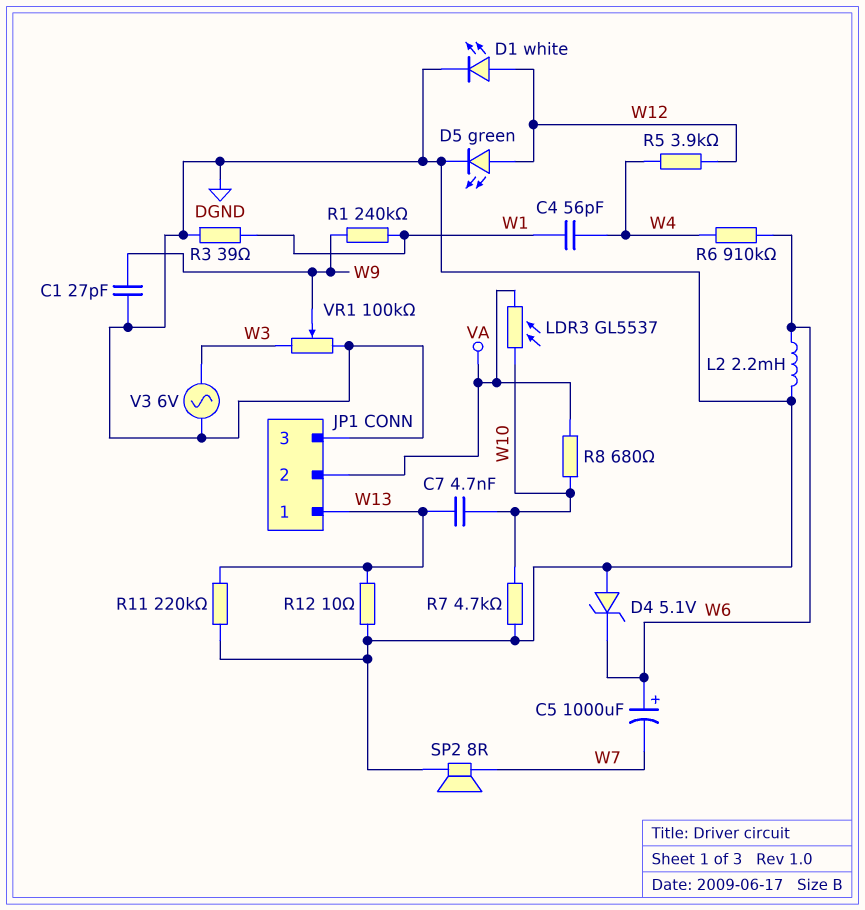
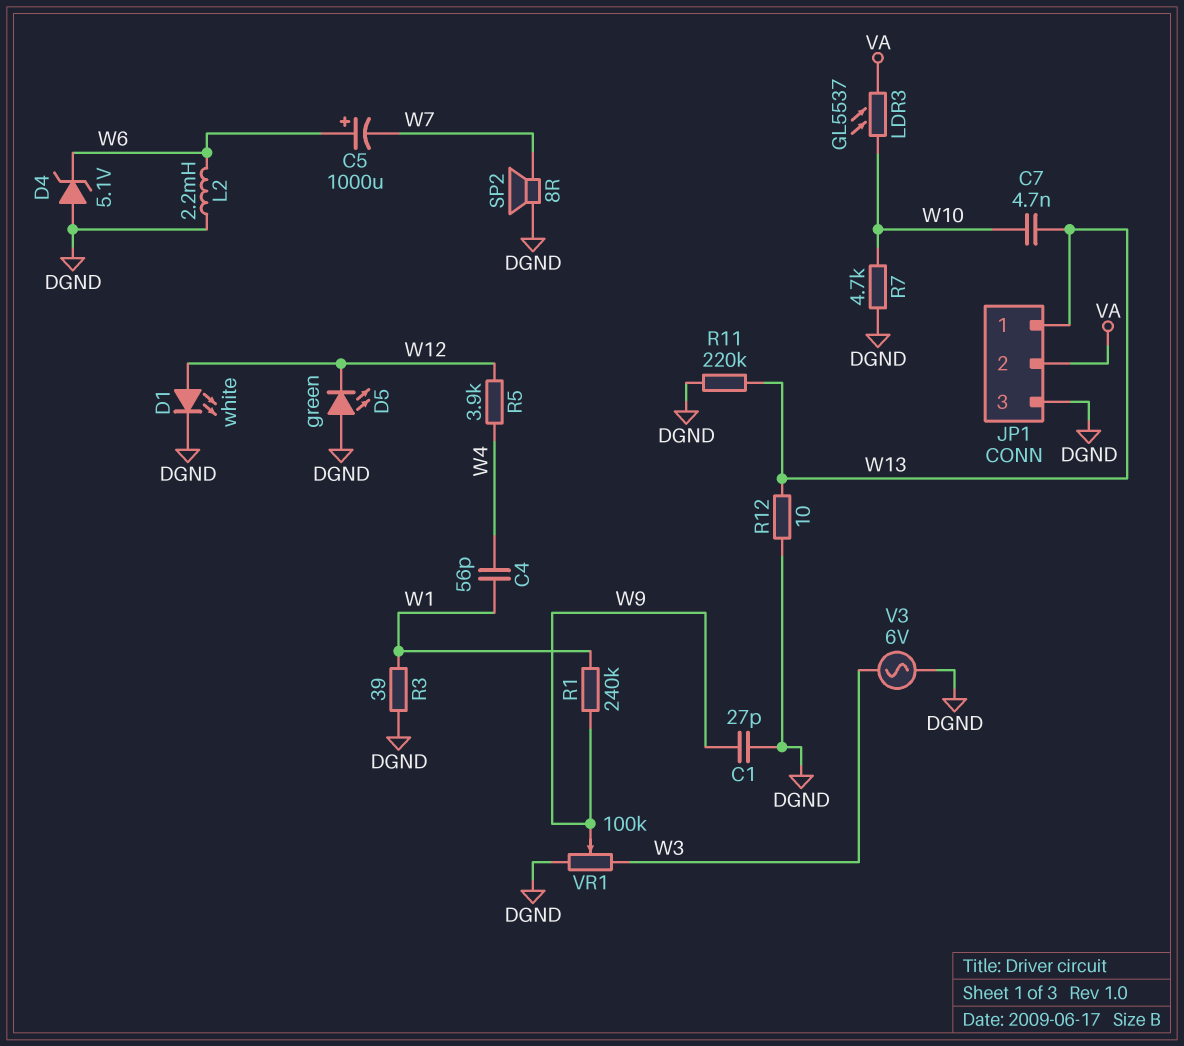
D5: LED green (A W12, K DGND) -> LED green (A DGND, K W12)
R6: 910k (W4, W6) -> none
R8: 680 (VA, W10) -> none

